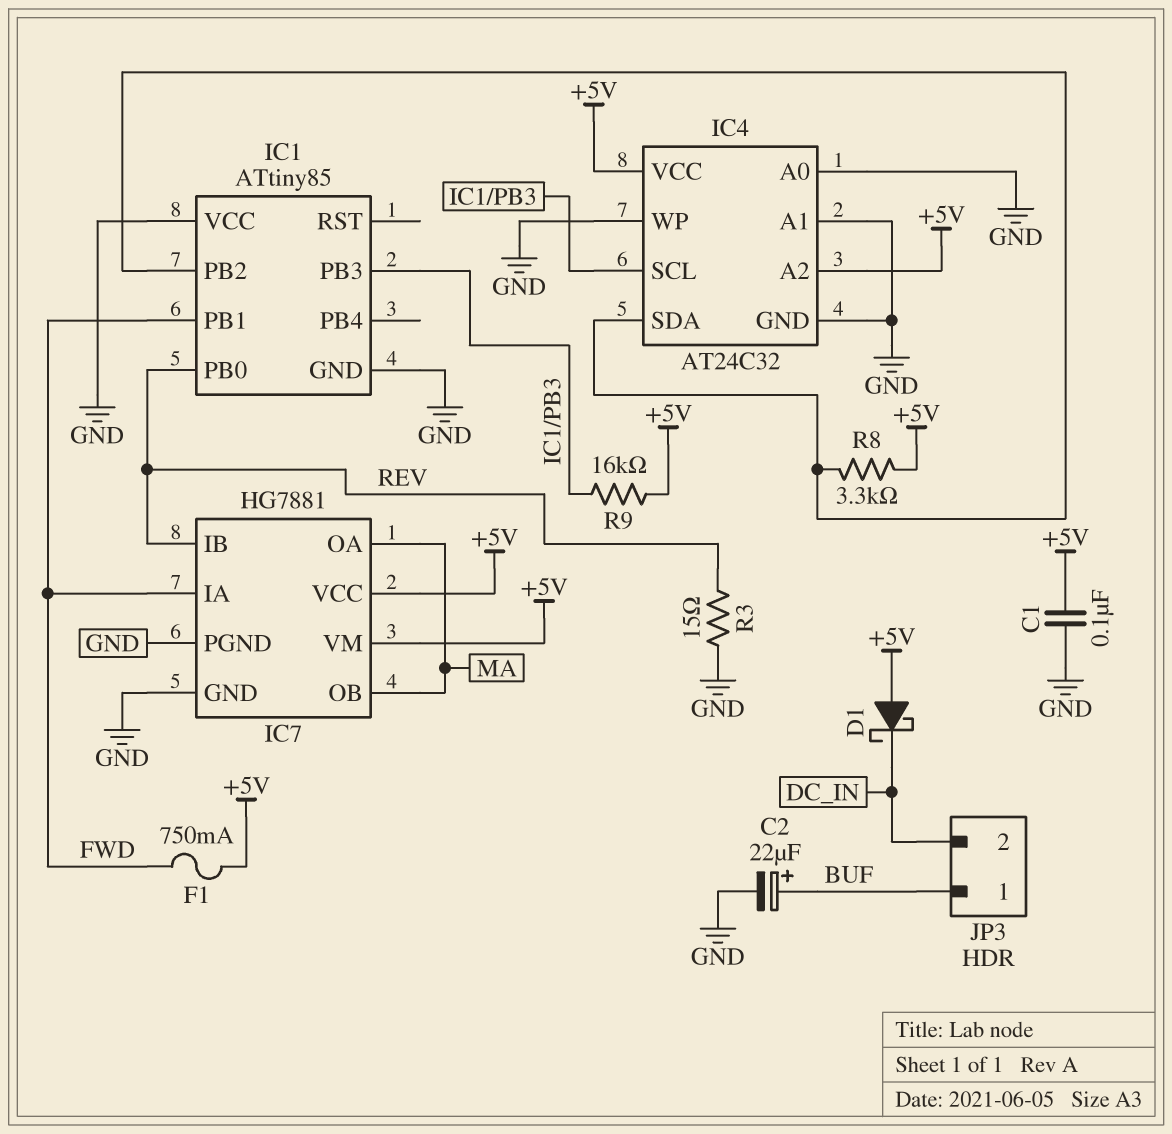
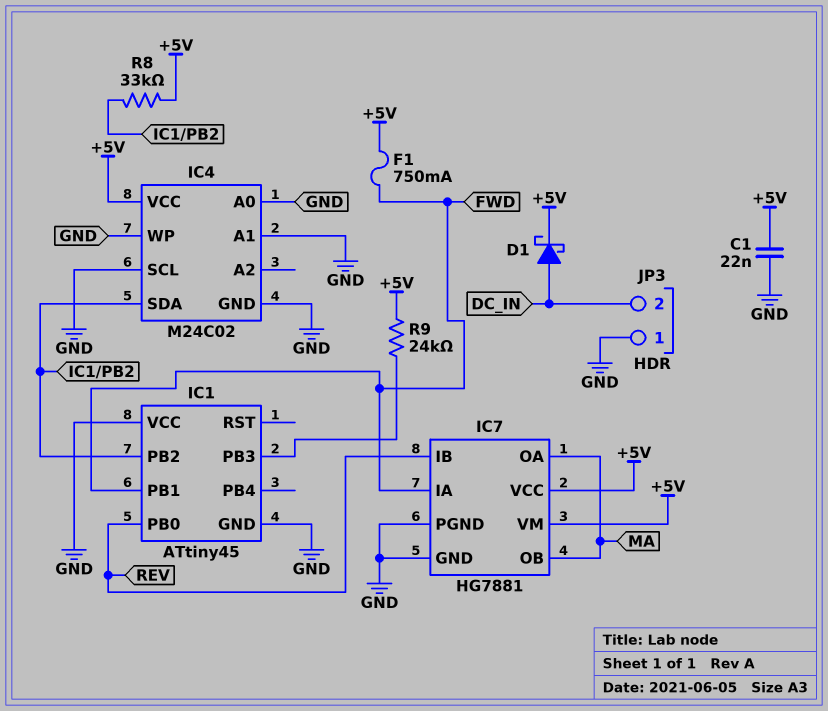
C1: 100nF (+5V, GND) -> 22nF (+5V, GND)
C2: 22uF (plus BUF, minus GND) -> none
D1: schottky (A +5V, K DC_IN) -> schottky (A DC_IN, K +5V)
IC1: ATtiny85 -> ATtiny45
IC4: AT24C32 -> M24C02
IC4 pin A2: +5V -> none
IC4 pin SCL: IC1/PB3 -> GND
JP3 pin 1: BUF -> GND
R3: 15 (GND, REV) -> none
R8: 3.3k (+5V, IC1/PB2) -> 33k (+5V, IC1/PB2)
R9: 16k (+5V, IC1/PB3) -> 24k (+5V, IC1/PB3)

